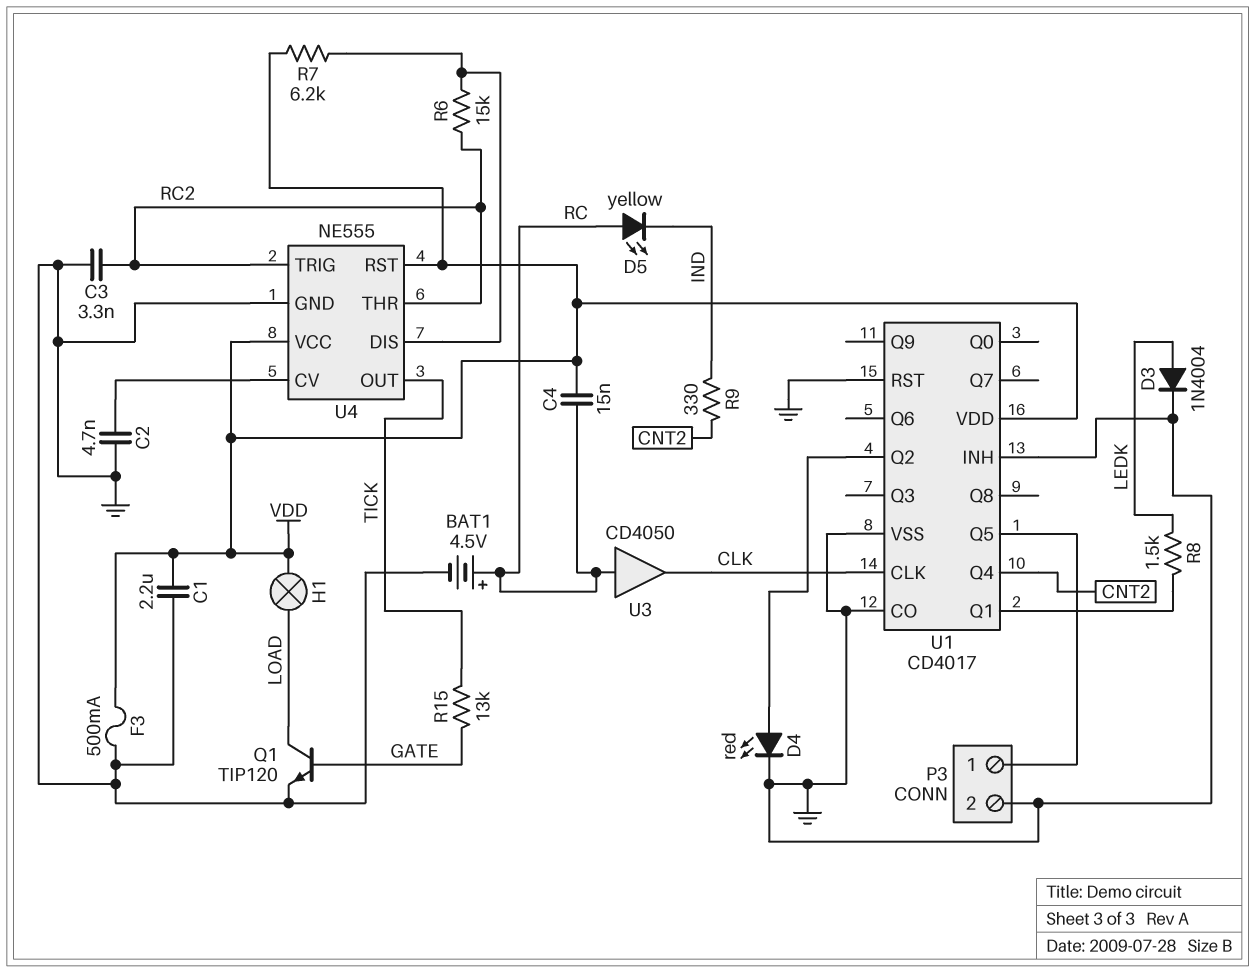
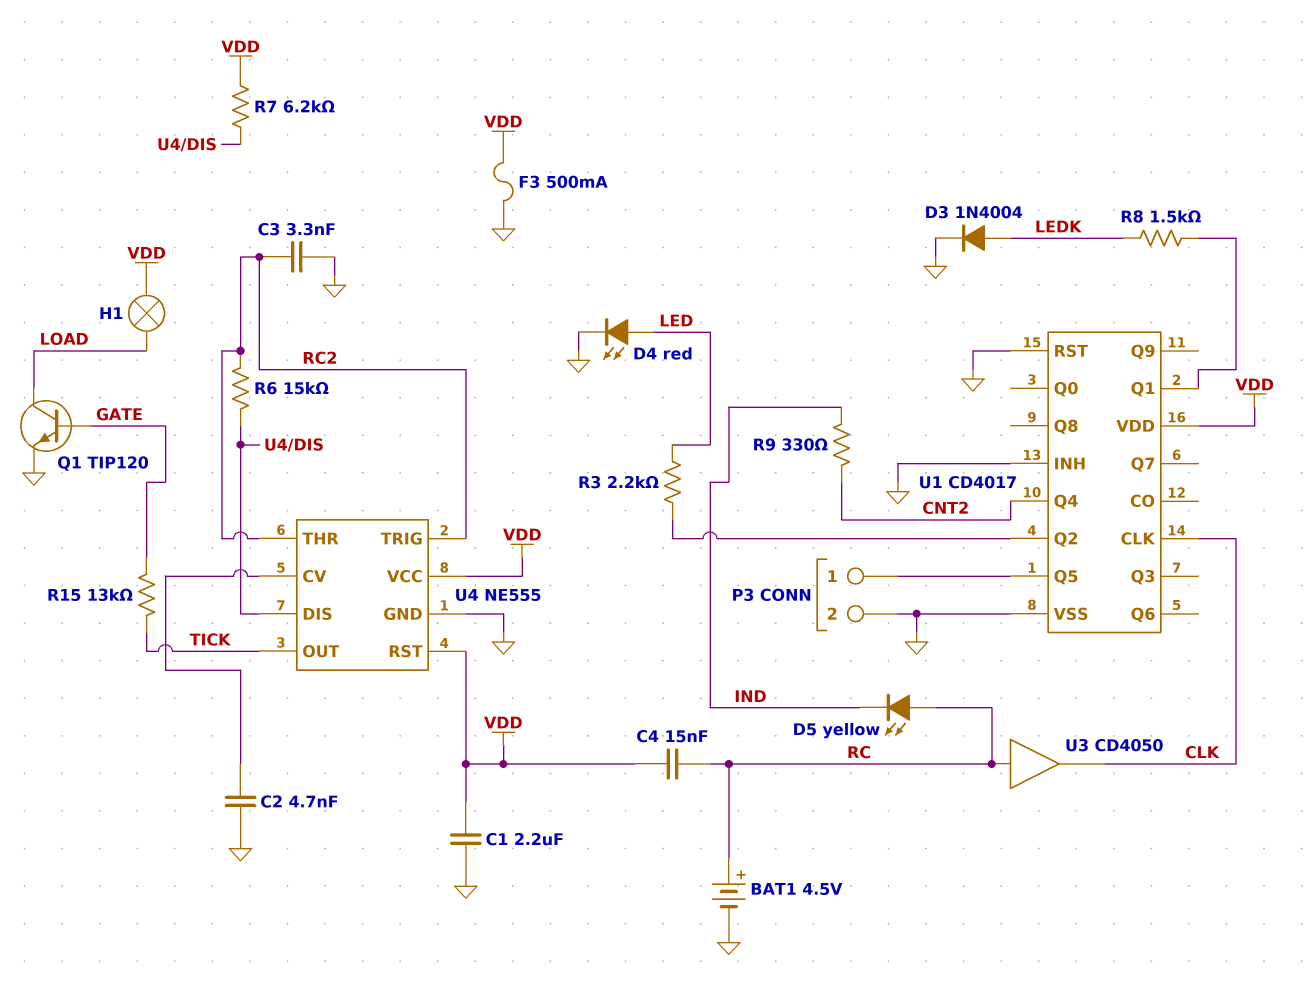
D4: LED red (A U1/Q2, K GND) -> LED red (A LED, K GND)
R3: none -> 2.2k (LED, U1/Q2)
U1 pin CO: GND -> none

